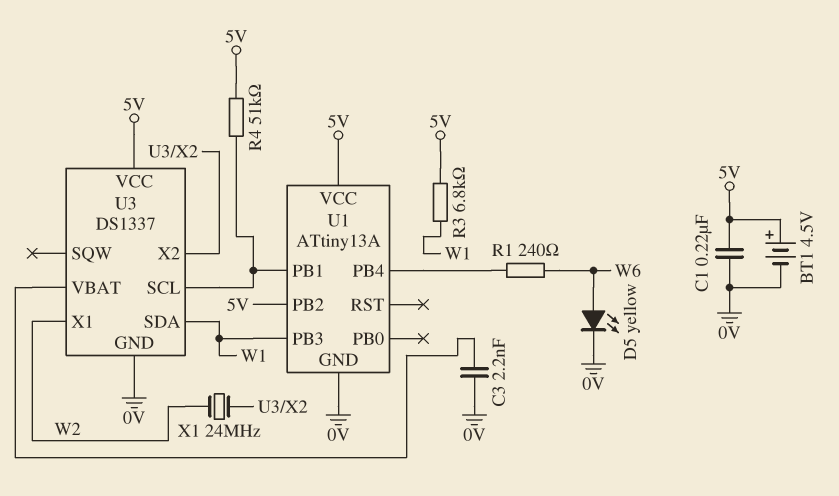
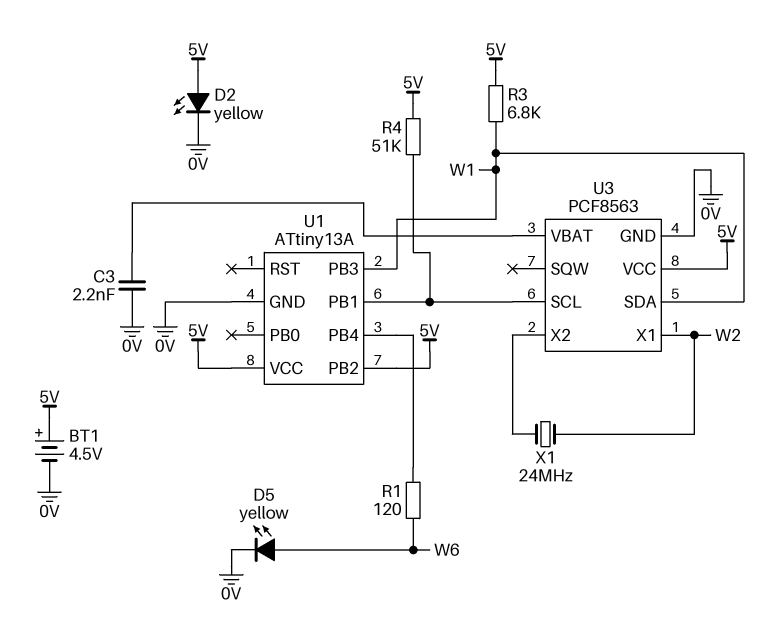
C1: 220nF (0V, 5V) -> none
D2: none -> LED yellow (A 5V, K 0V)
R1: 240 (U1/PB4, W6) -> 120 (U1/PB4, W6)
U3: DS1337 -> PCF8563

